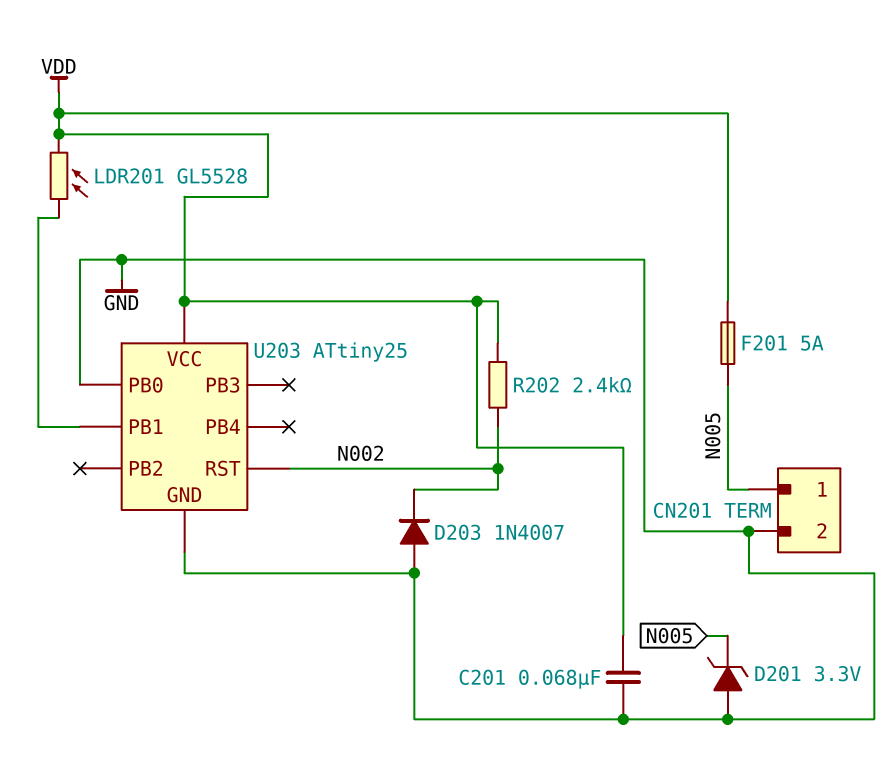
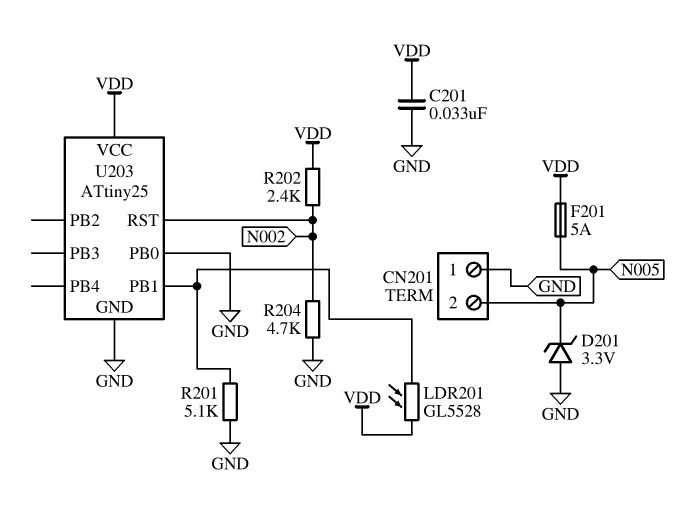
C201: 68nF (GND, VDD) -> 33nF (GND, VDD)
CN201 pin 1: N005 -> GND
CN201 pin 2: GND -> N005
D203: diode 1N4007 (A GND, K N002) -> none
R201: none -> 5.1k (GND, U203/PB1)
R204: none -> 4.7k (GND, N002)

